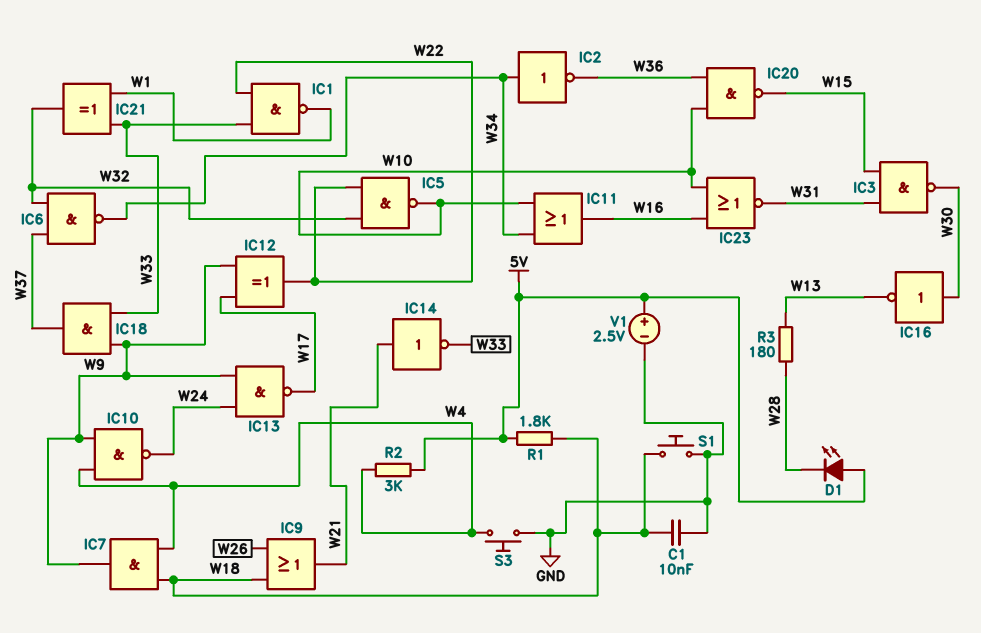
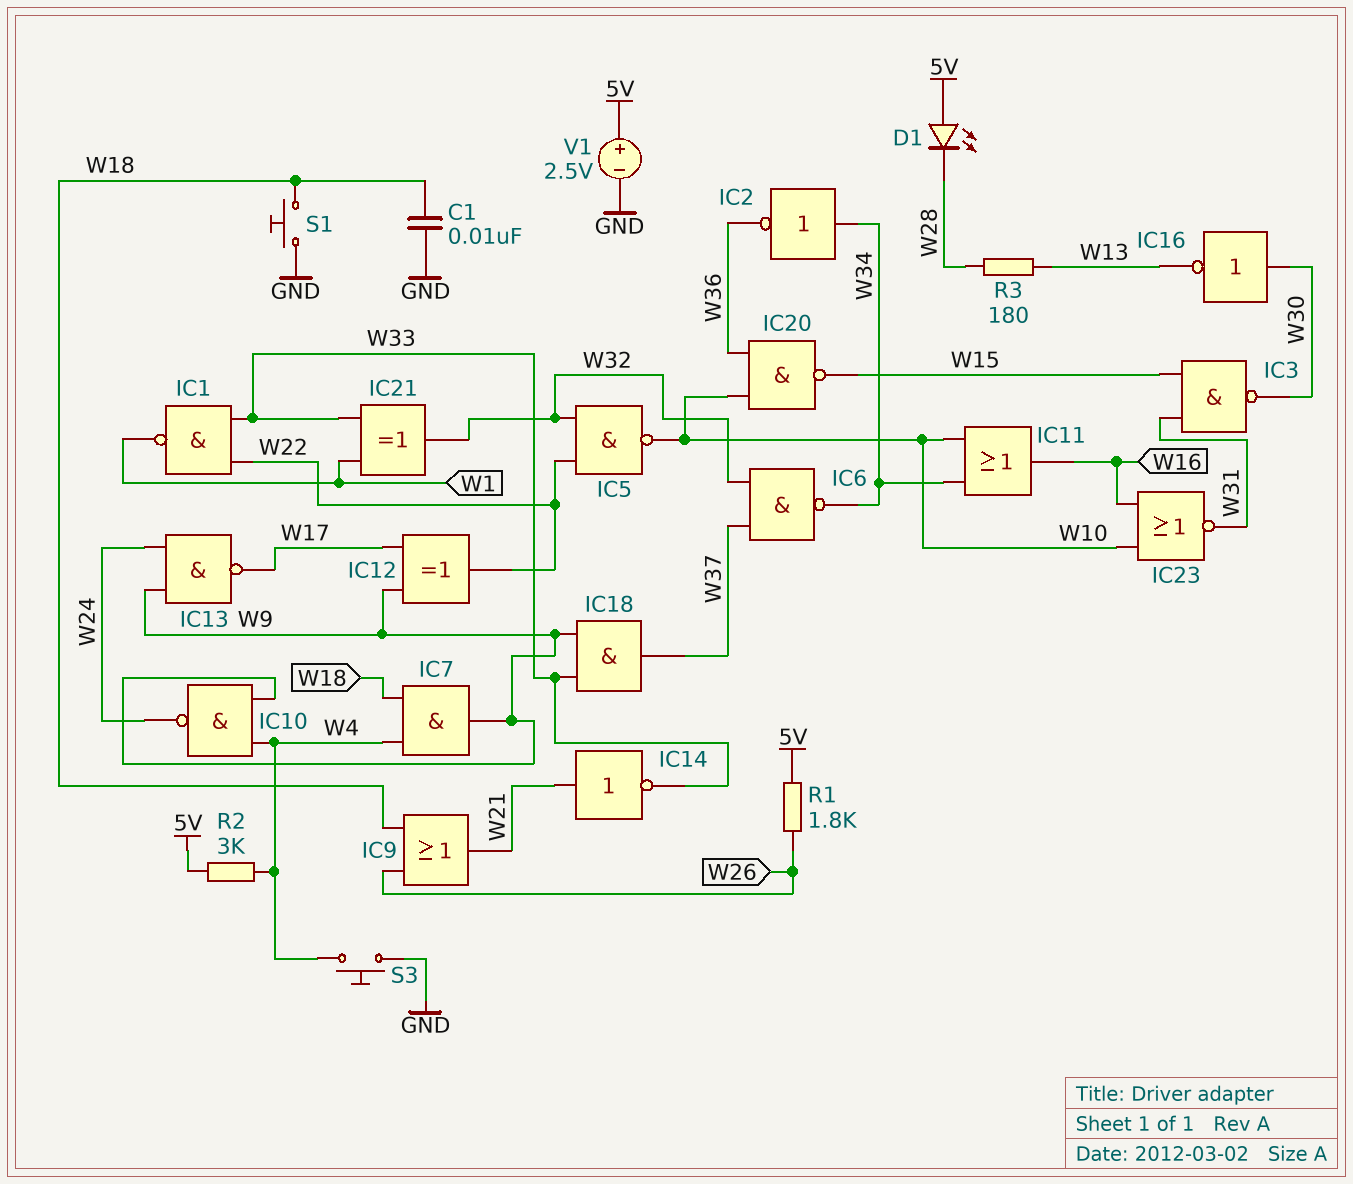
R1: 1.8k (5V, W18) -> 1.8k (5V, W26)

